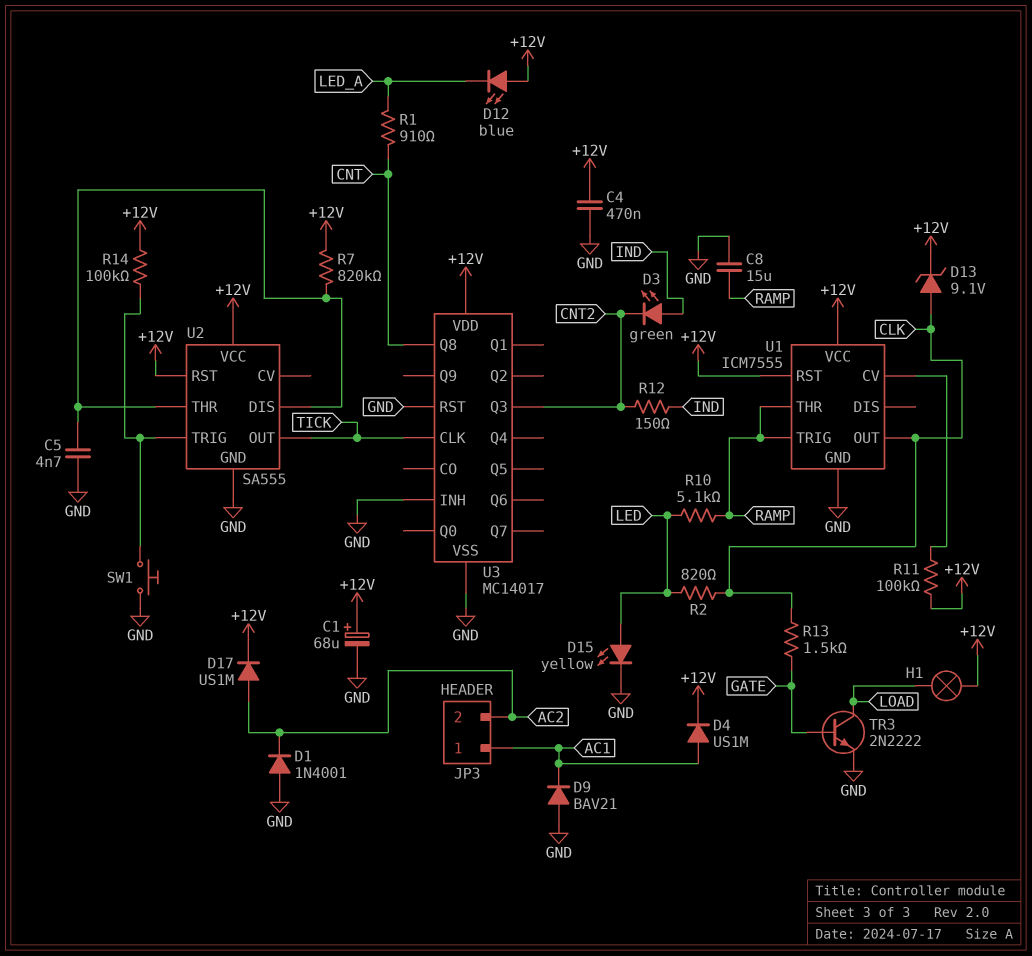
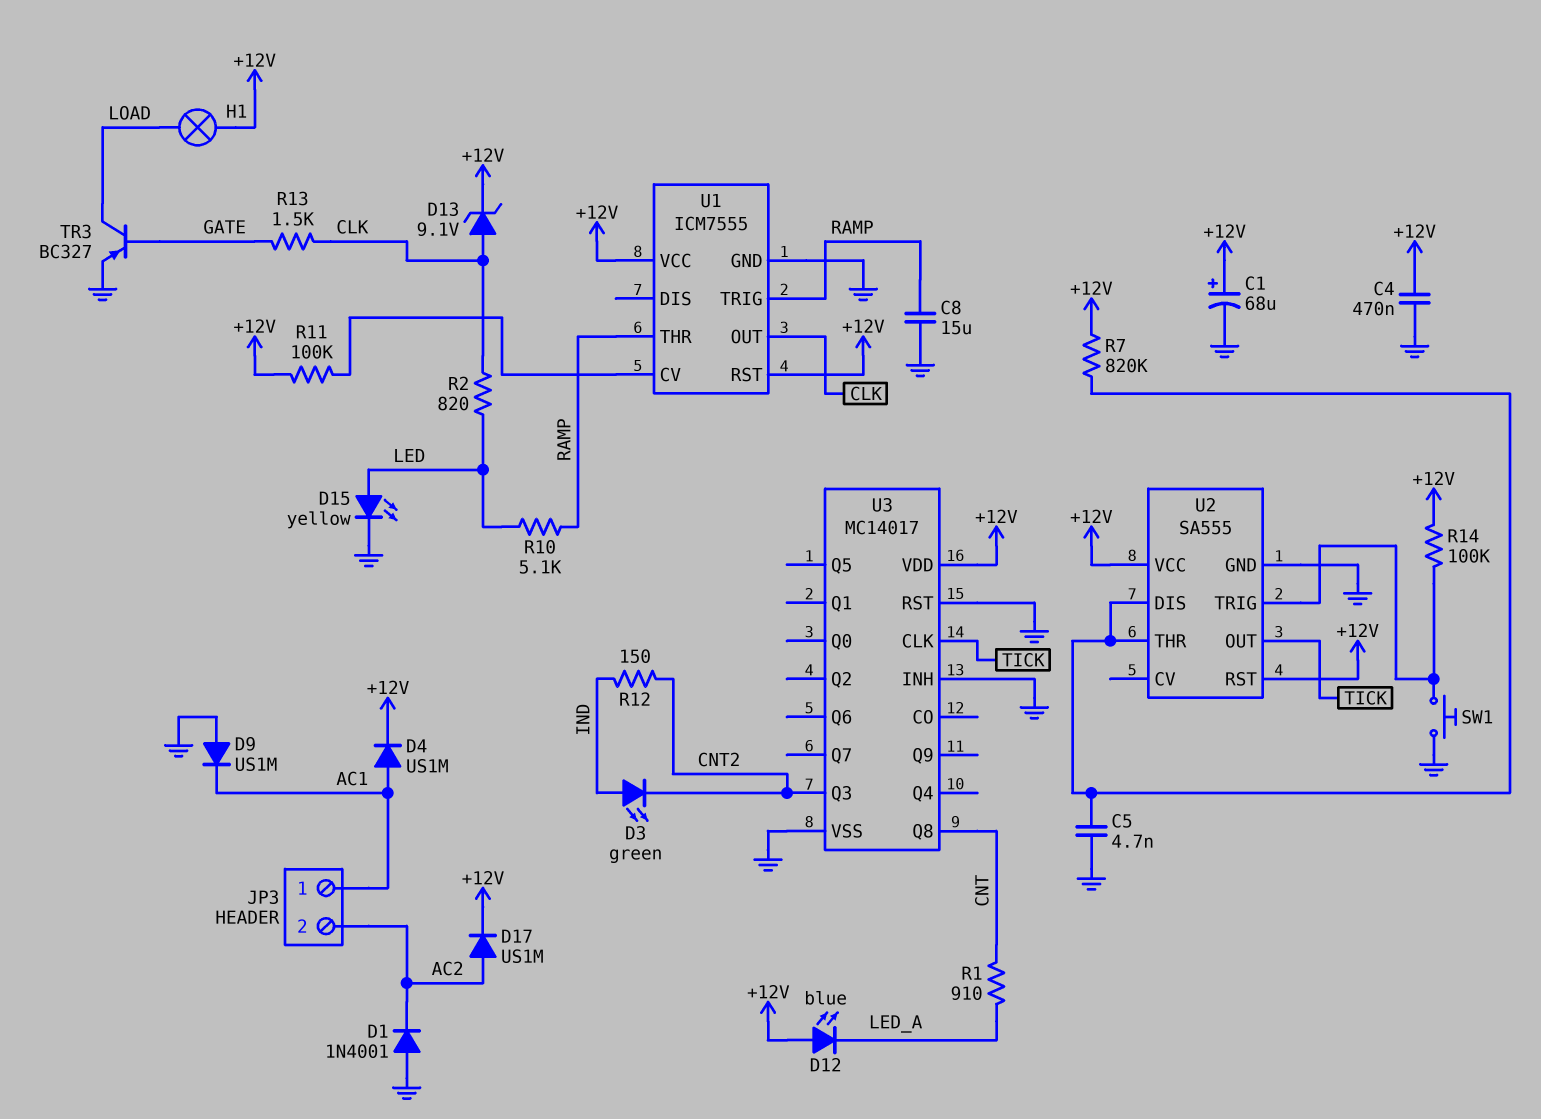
D9: diode BAV21 (A GND, K AC1) -> diode US1M (A GND, K AC1)
TR3: NPN 2N2222 (B GATE, C LOAD, E GND) -> PNP BC327 (B GATE, C LOAD, E GND)

